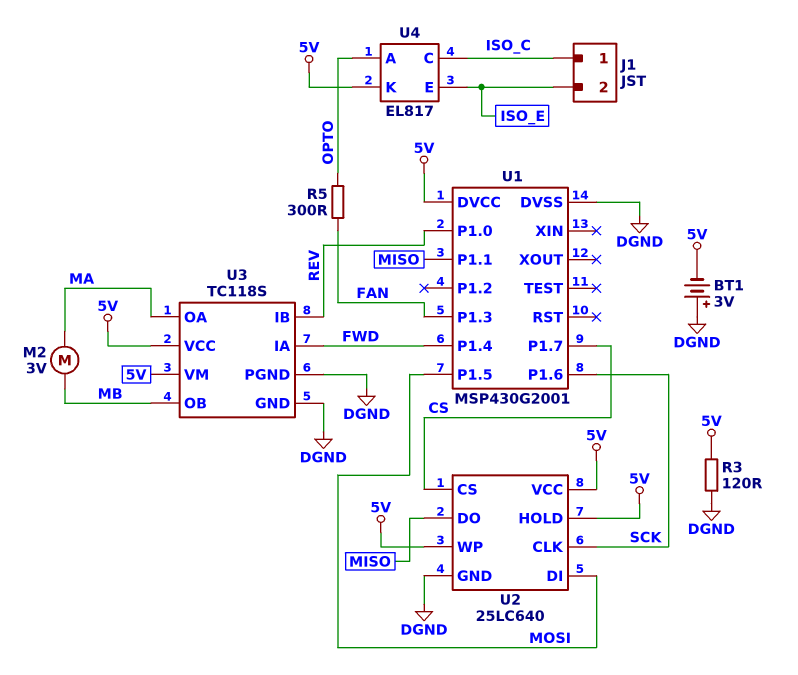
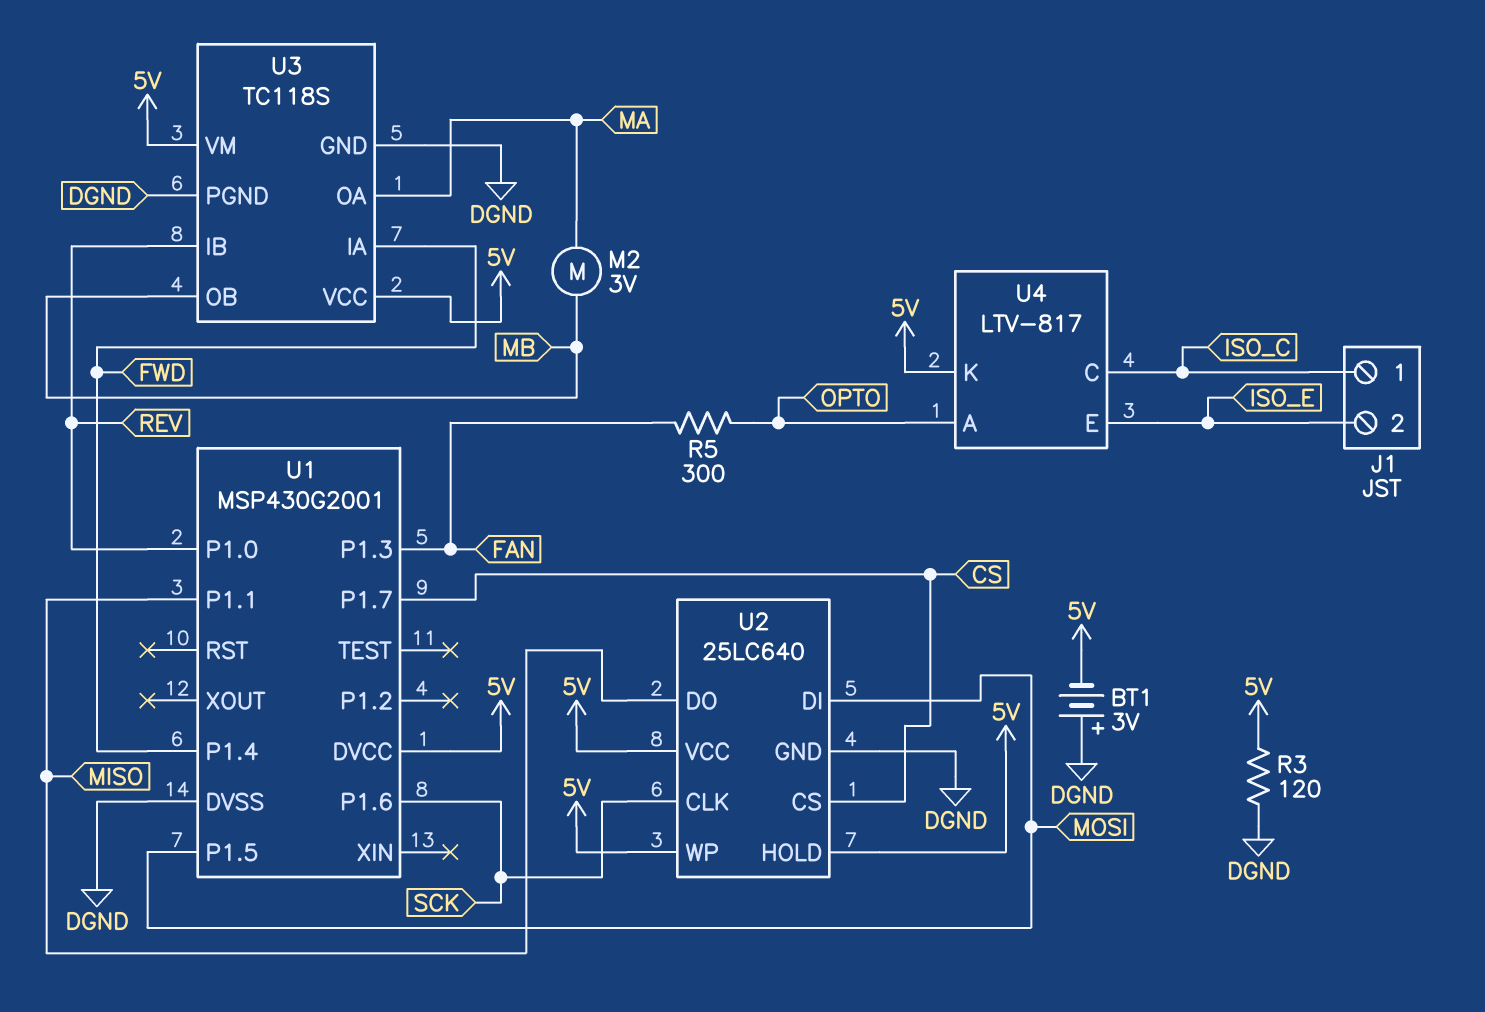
U4: EL817 -> LTV-817

